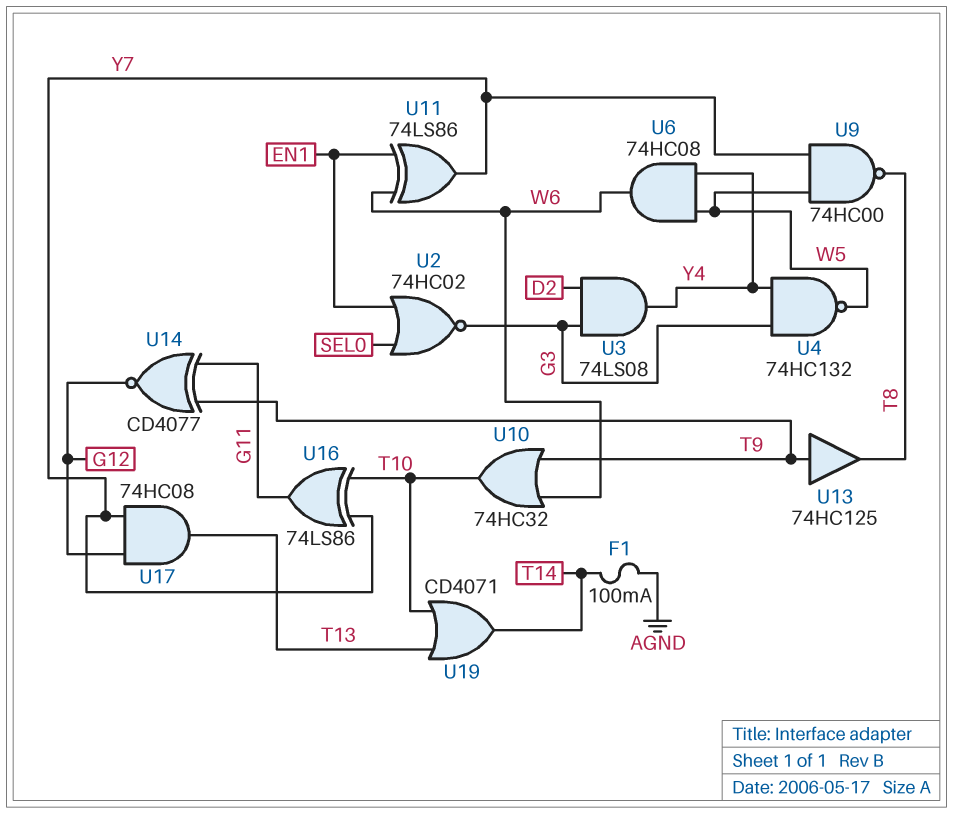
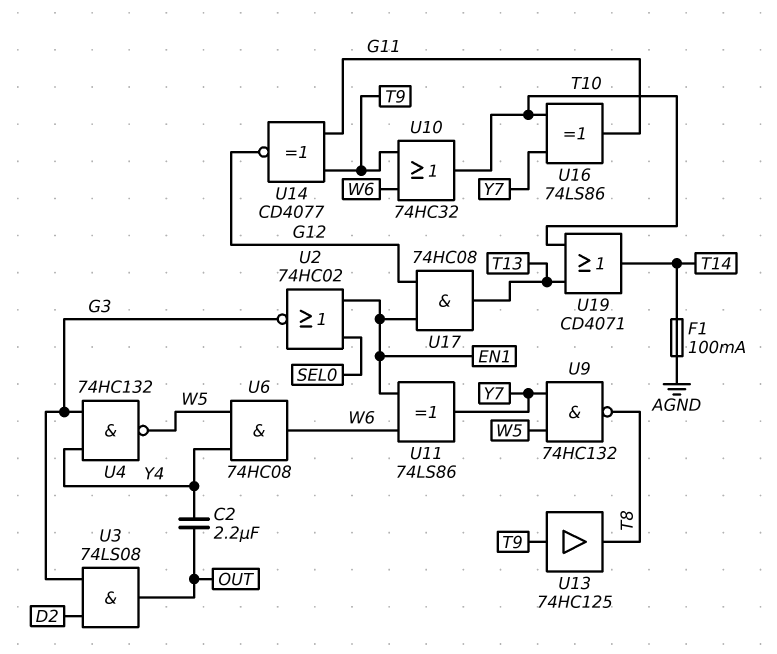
C2: none -> 2.2uF (OUT, Y4)
U3: AND 74LS08 (in D2, in G3, out Y4) -> AND 74LS08 (in D2, in G3, out OUT)
U9: NAND 74HC00 (in W5, in Y7, out T8) -> NAND 74HC132 (in W5, in Y7, out T8)
U17: AND 74HC08 (in G12, in Y7, out T13) -> AND 74HC08 (in EN1, in G12, out T13)

